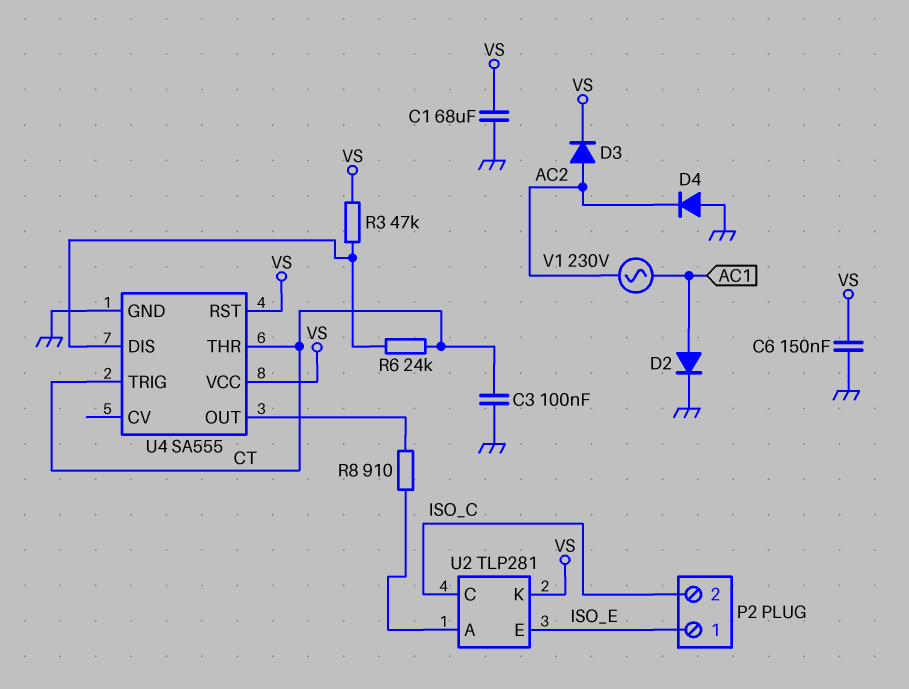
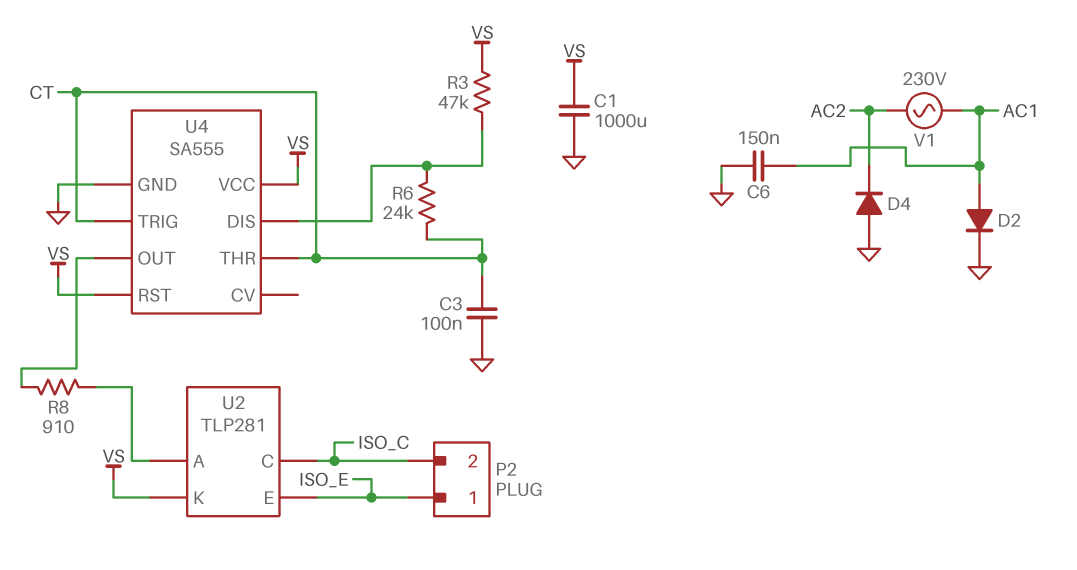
C1: 68uF (GND, VS) -> 1000uF (GND, VS)
C6: 150nF (GND, VS) -> 150nF (AC1, GND)
D3: diode (A AC2, K VS) -> none

